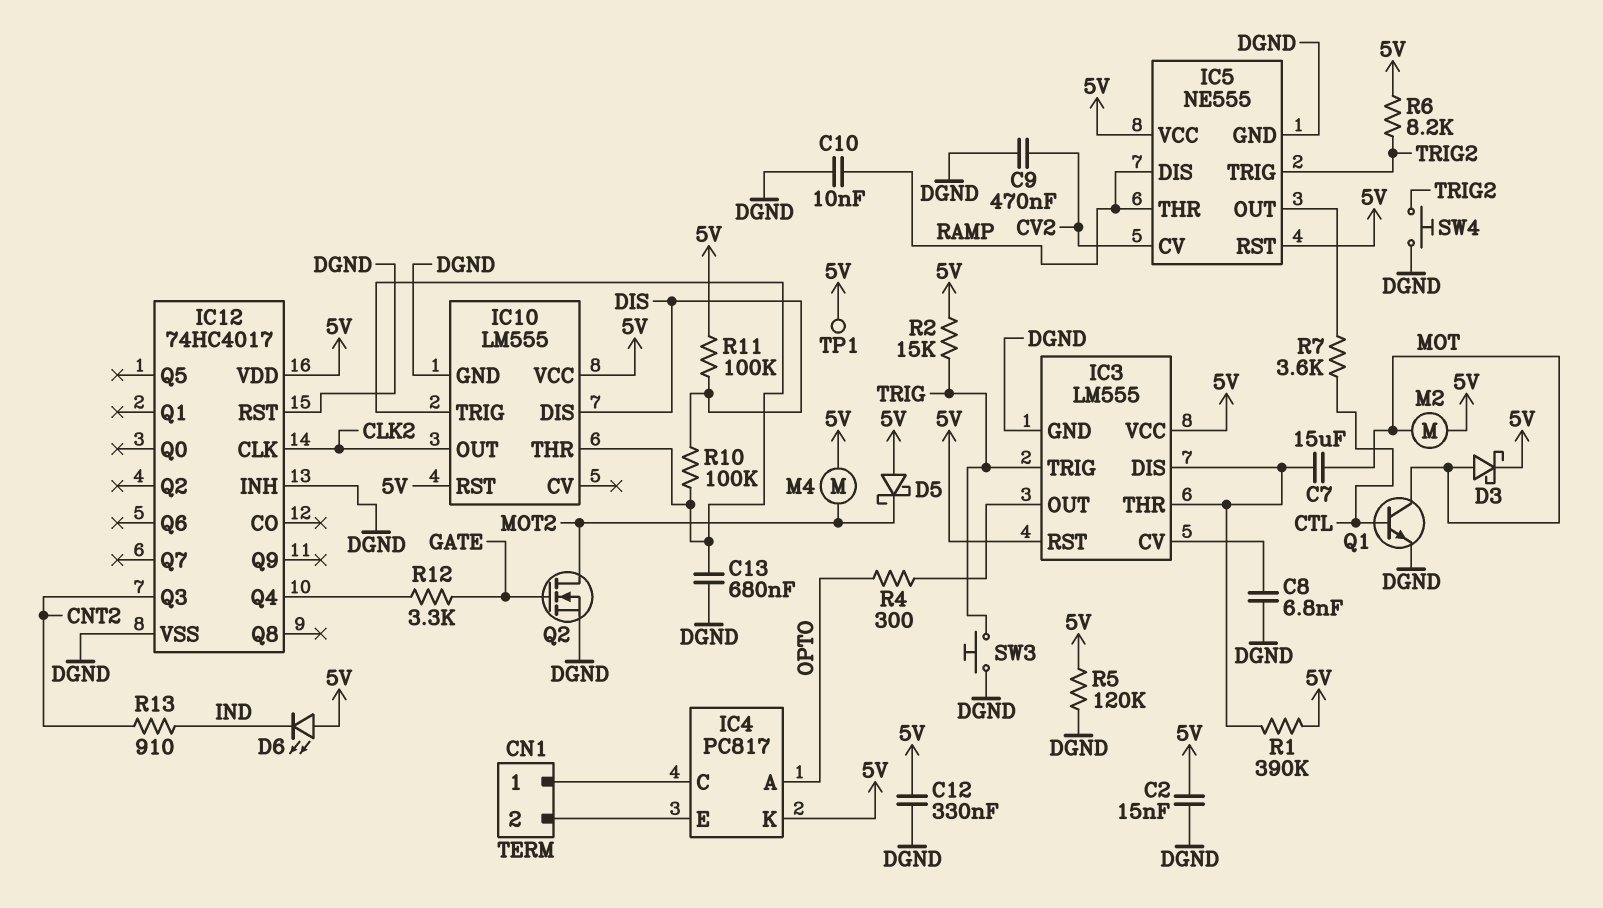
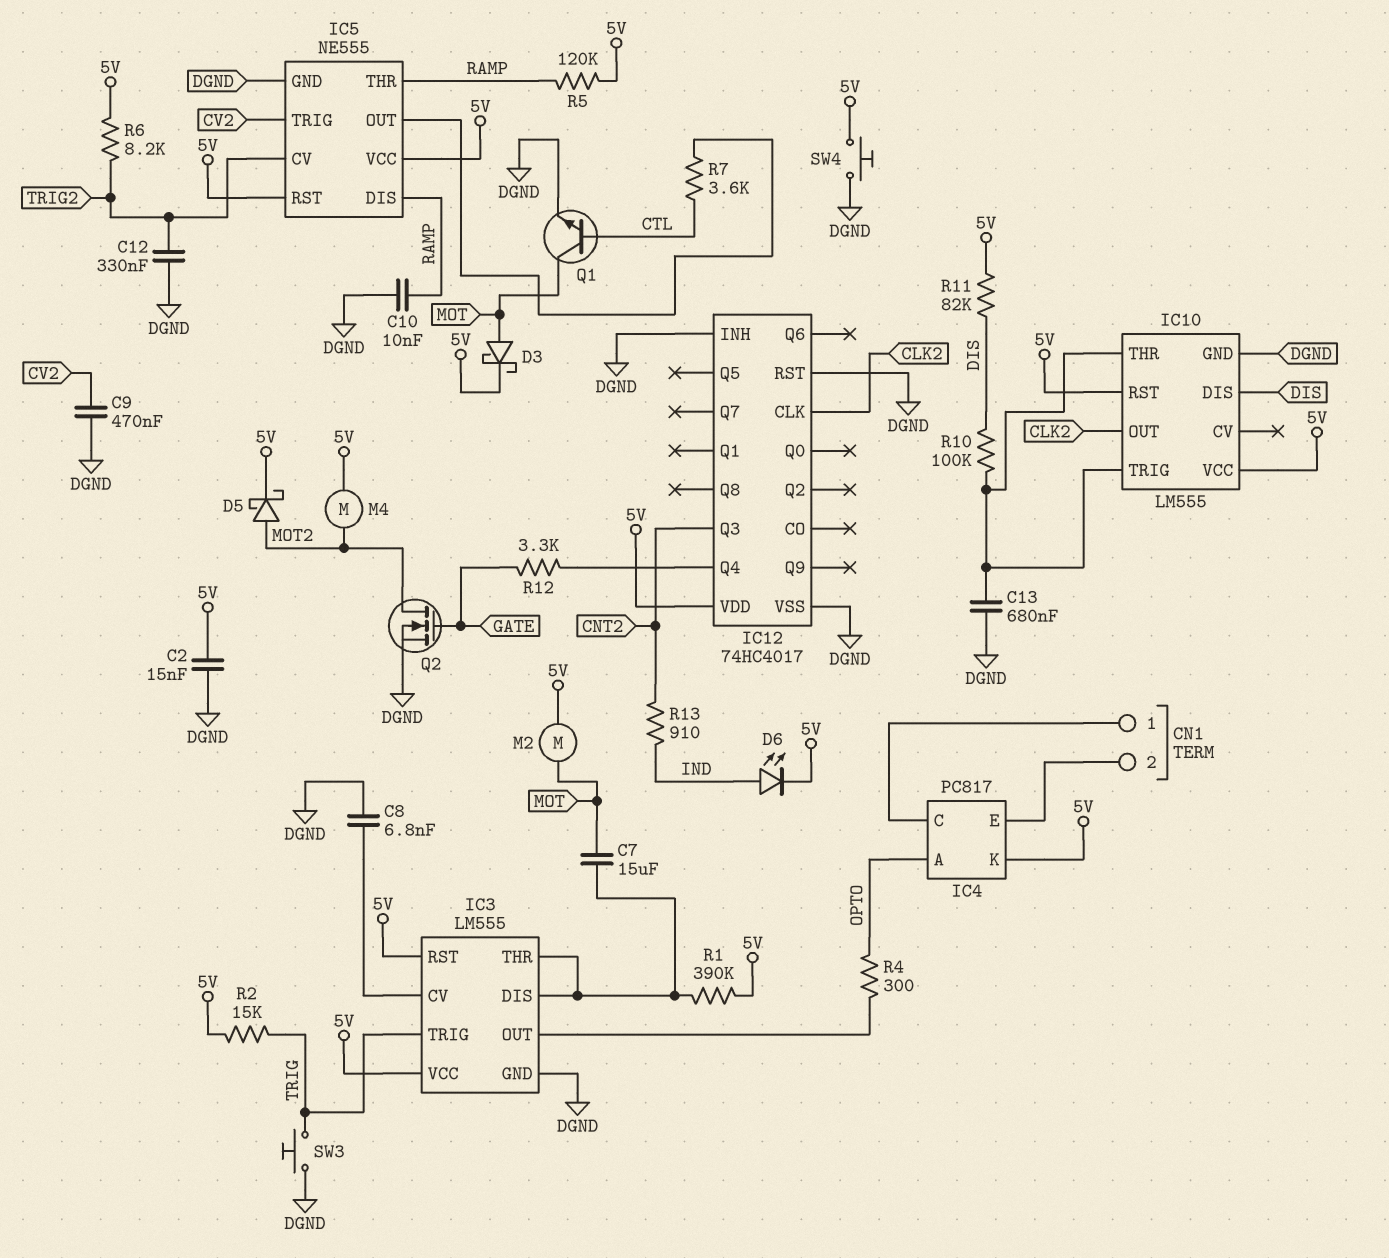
C12: 330nF (5V, DGND) -> 330nF (DGND, TRIG2)
D5: schottky (A 5V, K MOT2) -> schottky (A MOT2, K 5V)
D6: LED (A 5V, K IND) -> LED (A IND, K 5V)
IC5 pin CV: CV2 -> TRIG2
IC5 pin TRIG: TRIG2 -> CV2
R5: 120k (5V, DGND) -> 120k (5V, RAMP)
R11: 100k (5V, DIS) -> 82k (5V, DIS)
SW4: button (DGND, TRIG2) -> button (5V, DGND)
TP1: test point (5V) -> none

